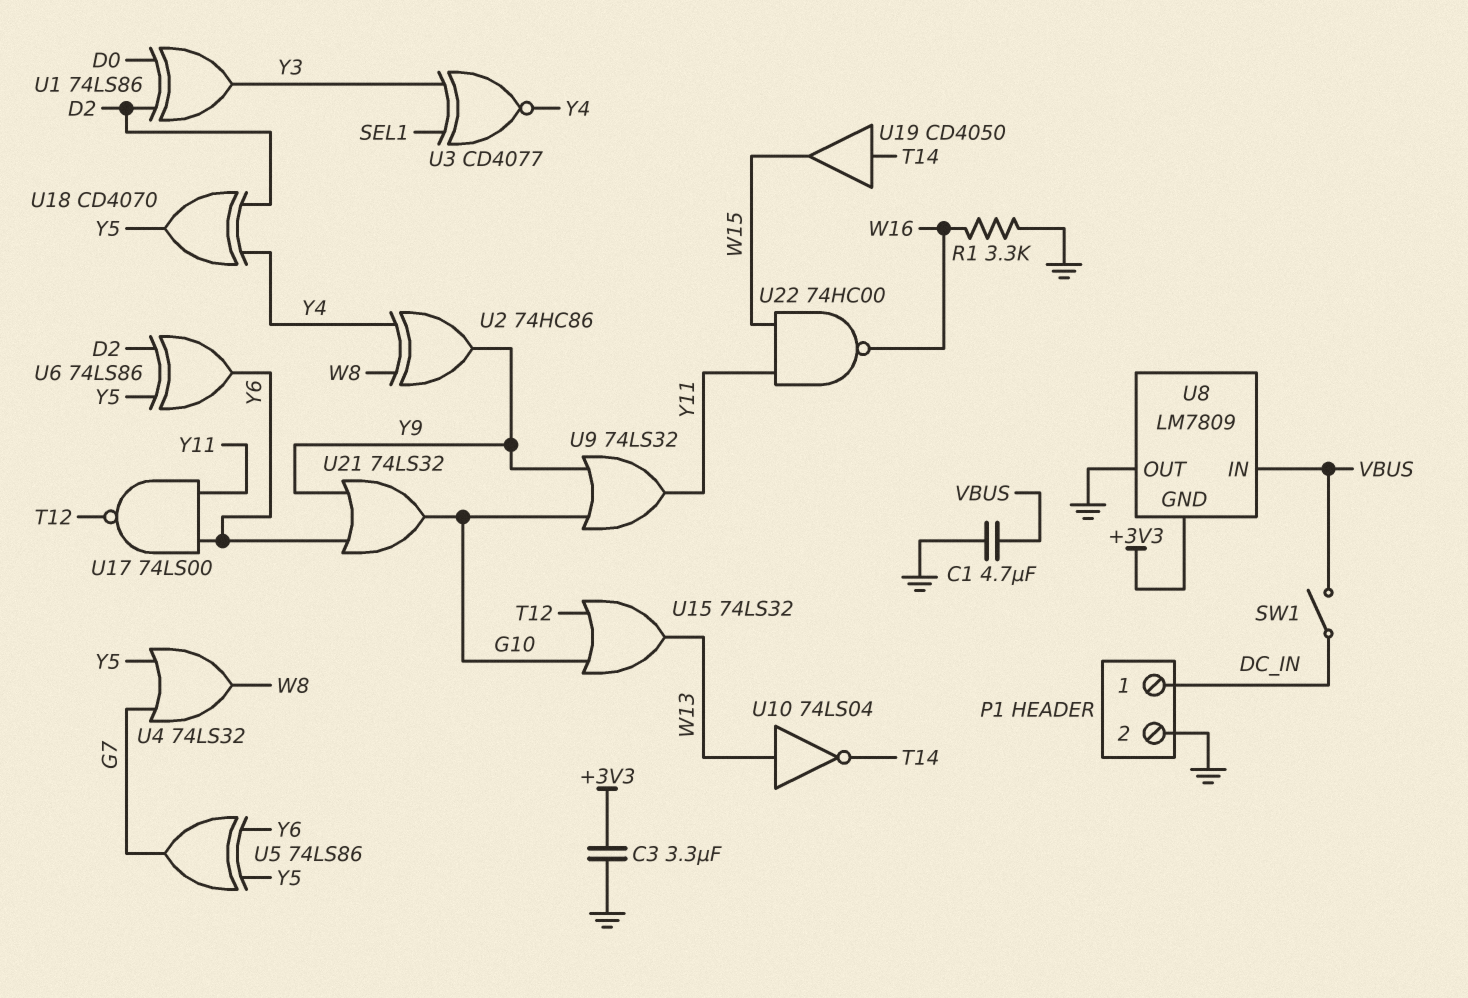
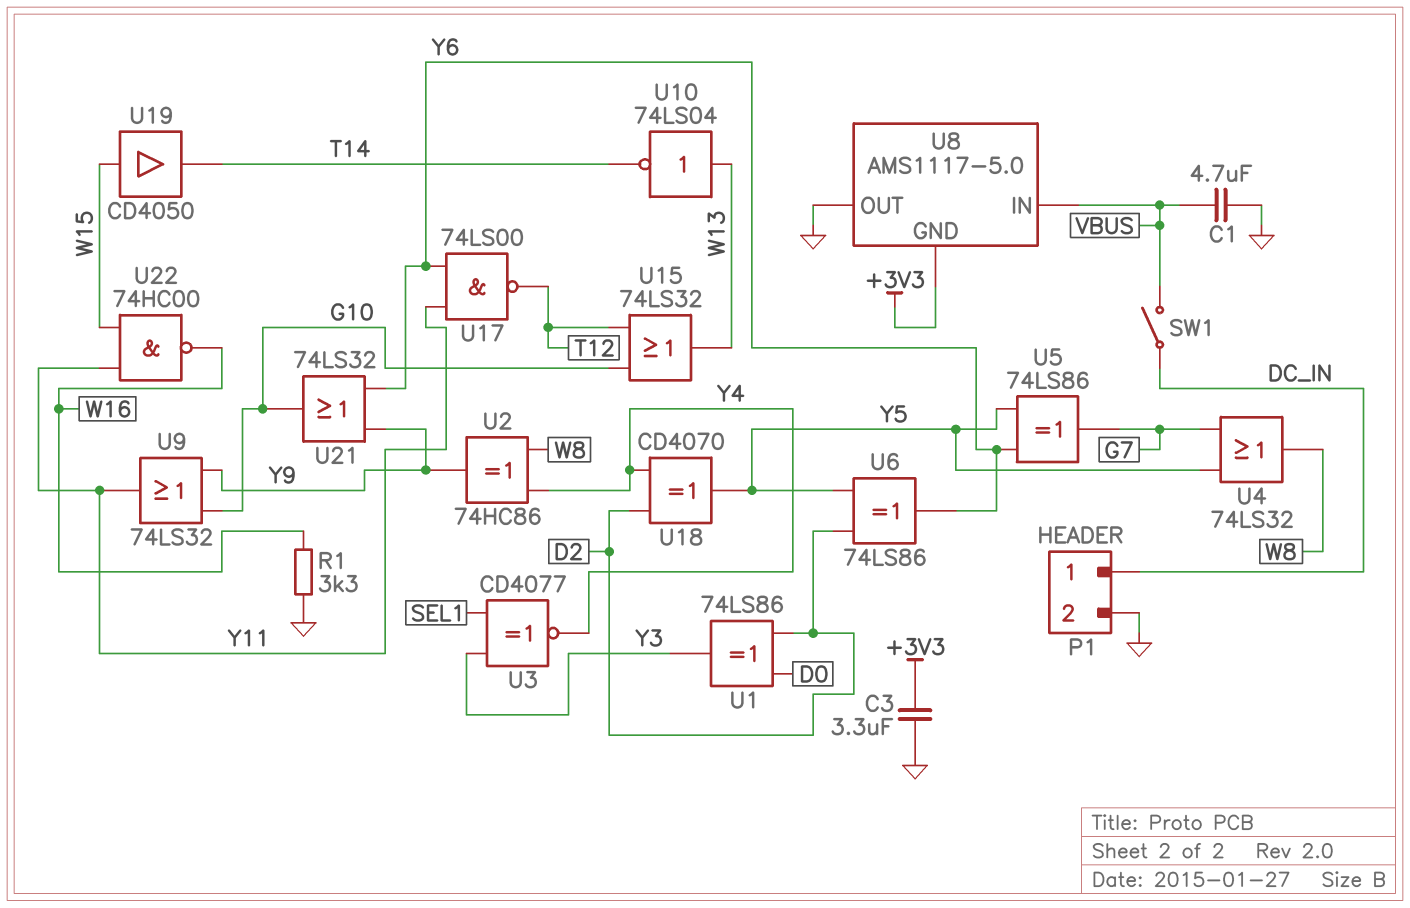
U8: LM7809 -> AMS1117-5.0
U19: buffer CD4050 (in T14, out W15) -> buffer CD4050 (in W15, out T14)

